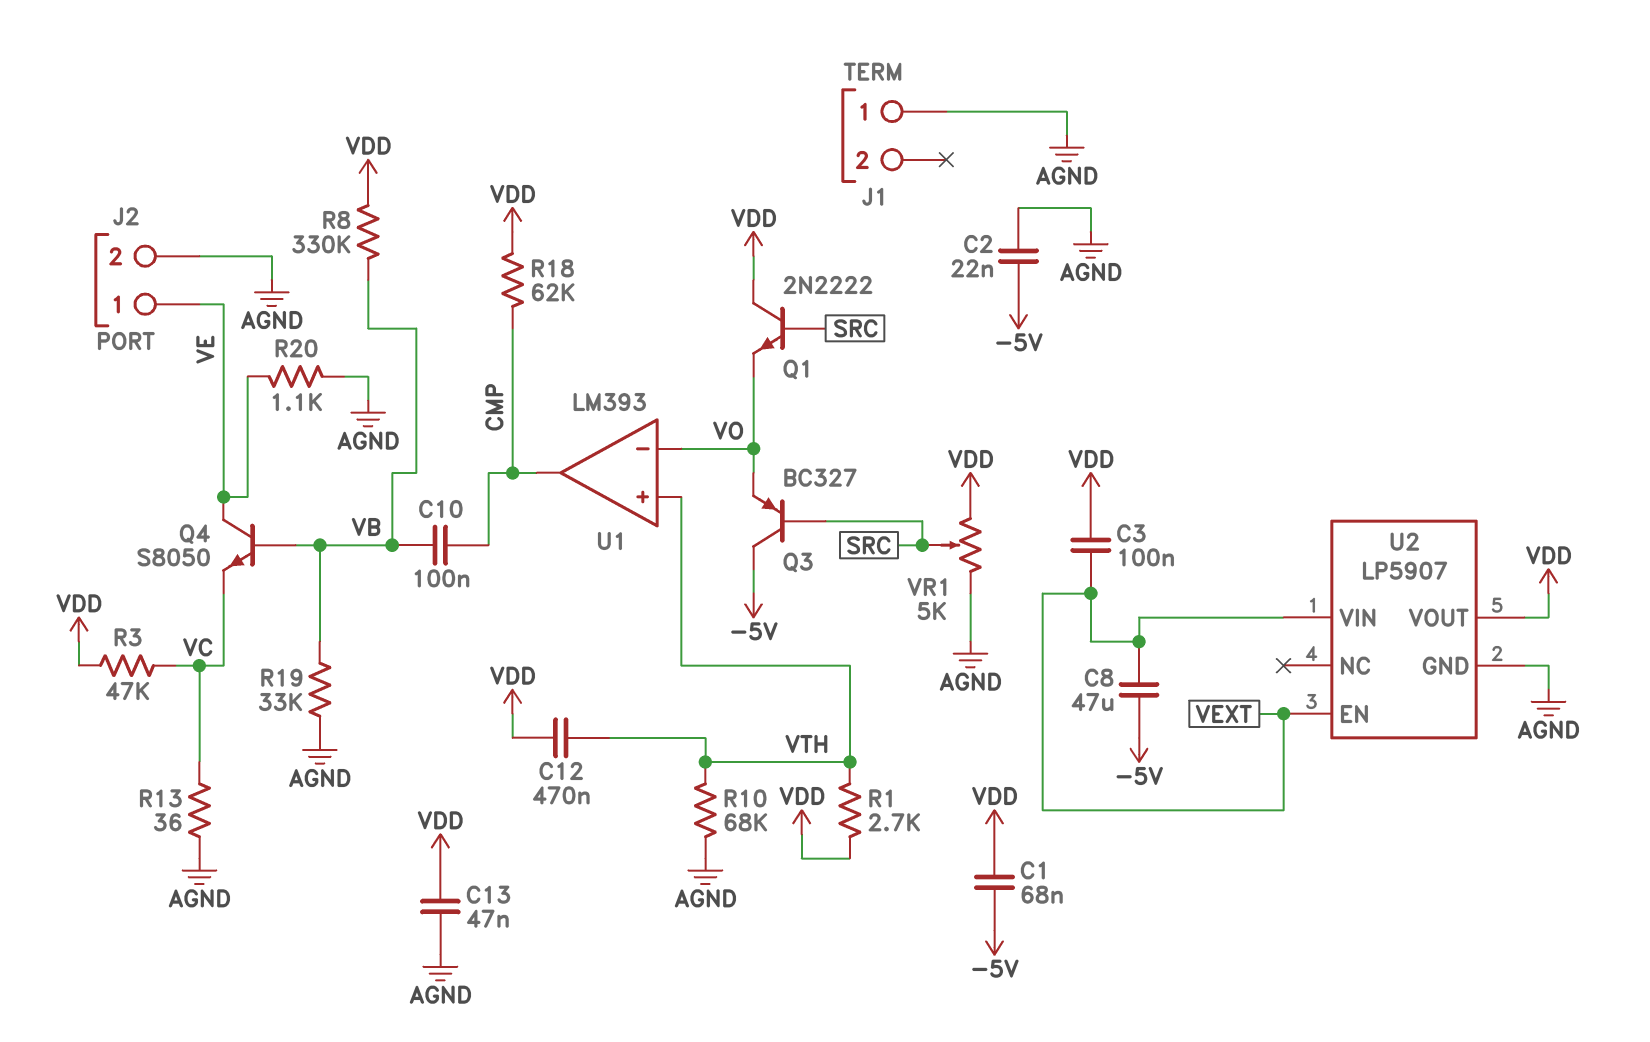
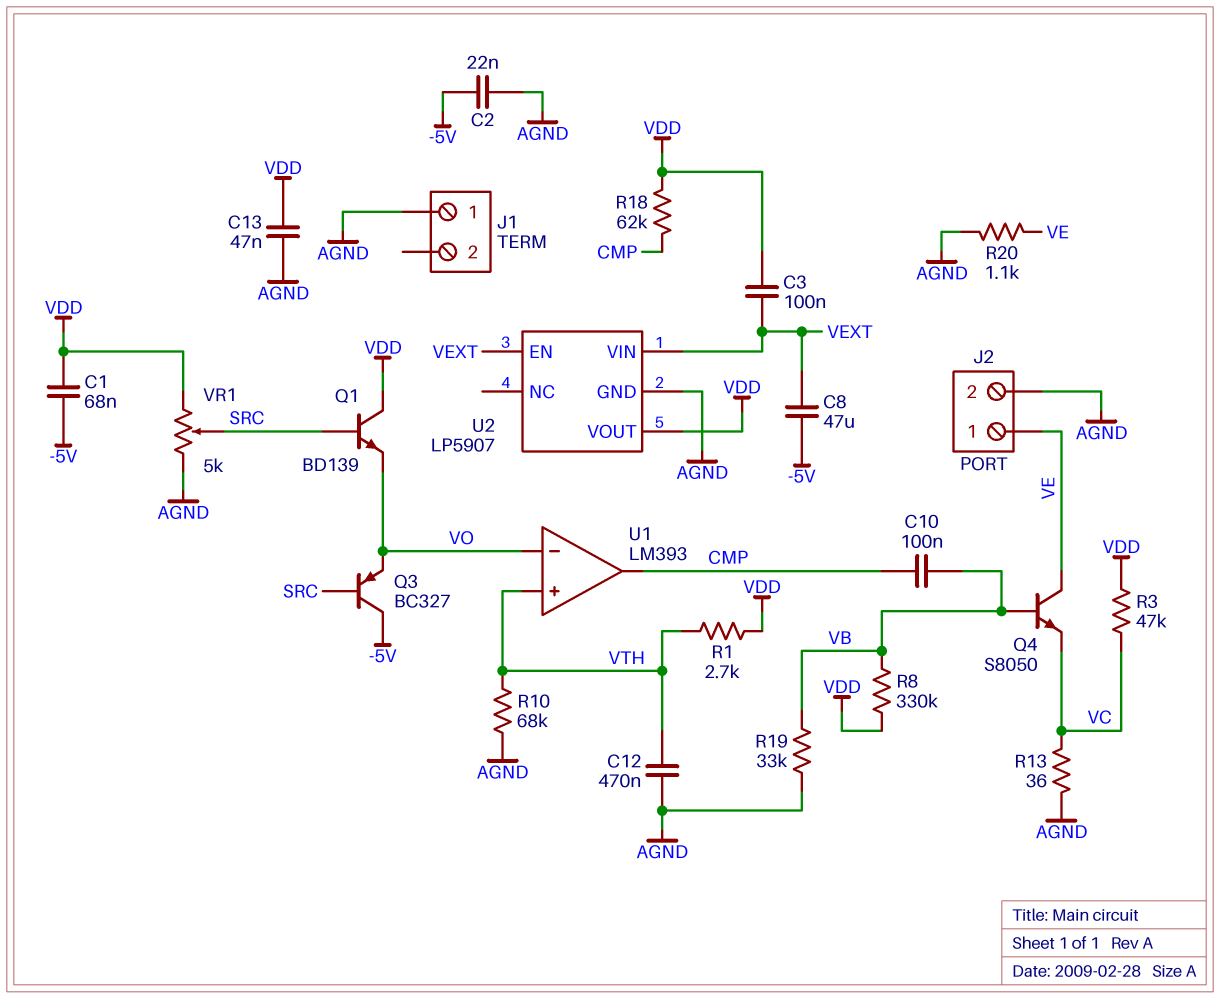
C12: 470nF (VDD, VTH) -> 470nF (AGND, VTH)
Q1: NPN 2N2222 (B SRC, C VDD, E VO) -> NPN BD139 (B SRC, C VDD, E VO)

